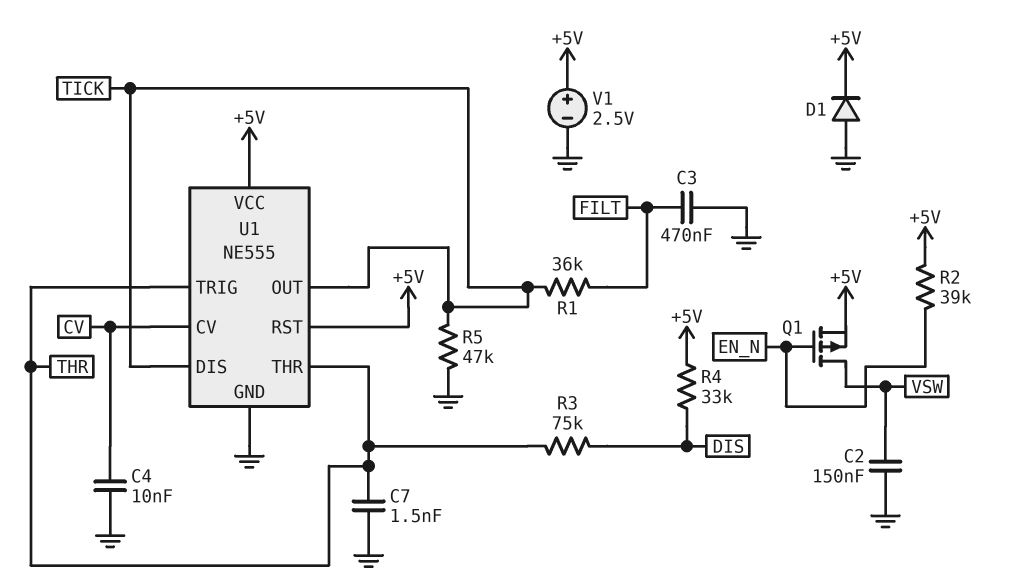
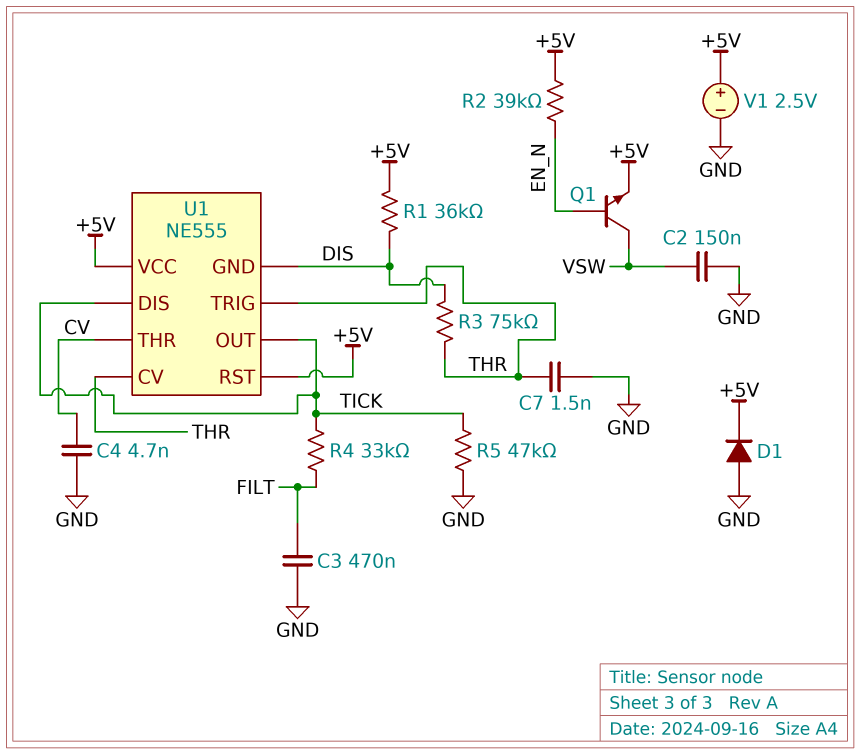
C4: 10nF (CV, GND) -> 4.7nF (CV, GND)
Q1: PMOS (G EN_N, D VSW, S +5V) -> NPN (B EN_N, C VSW, E +5V)
R1: 36k (FILT, TICK) -> 36k (+5V, DIS)
R4: 33k (+5V, DIS) -> 33k (FILT, TICK)
U1 pin CV: CV -> THR
U1 pin GND: GND -> DIS
U1 pin THR: THR -> CV

